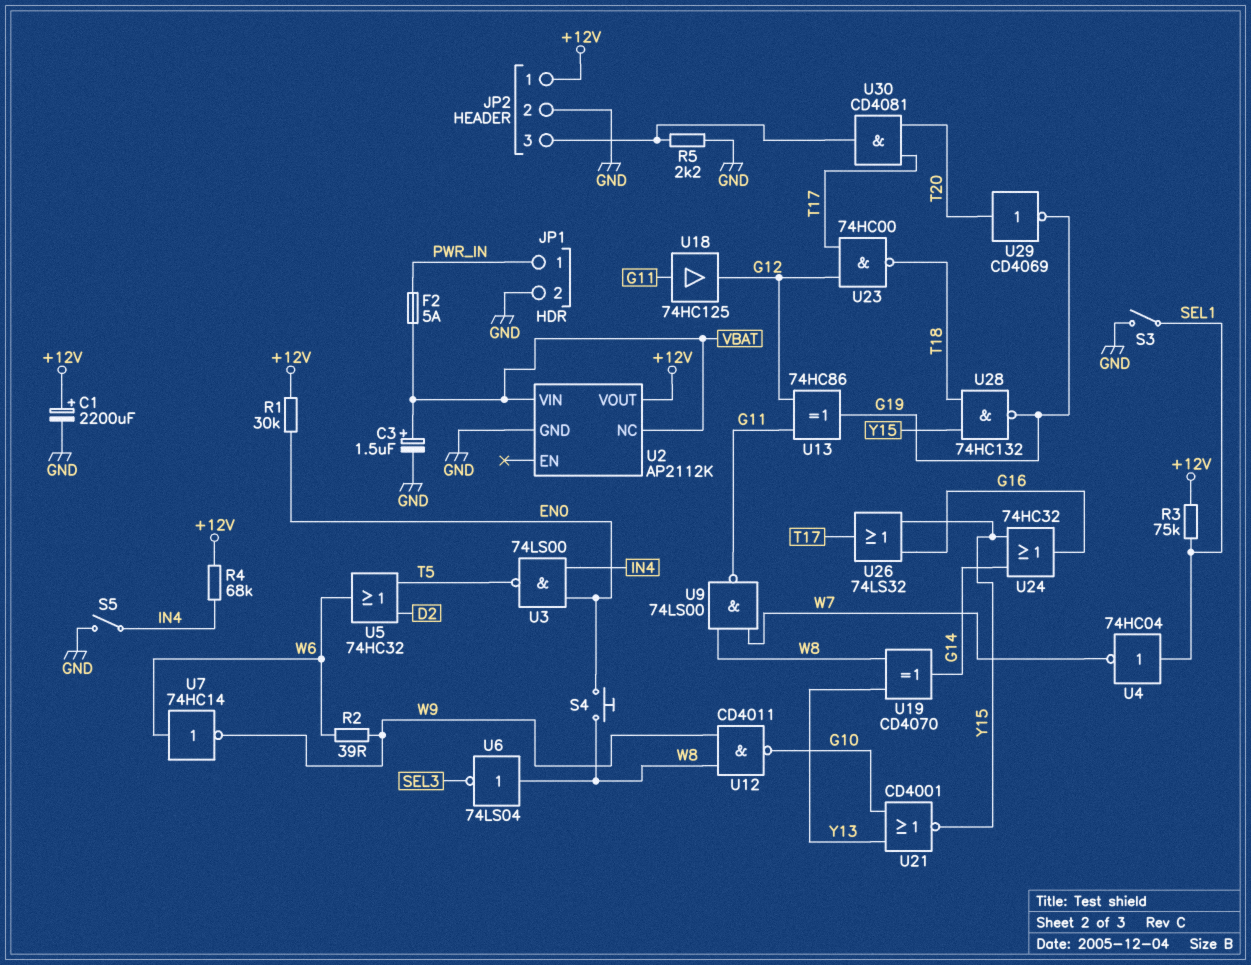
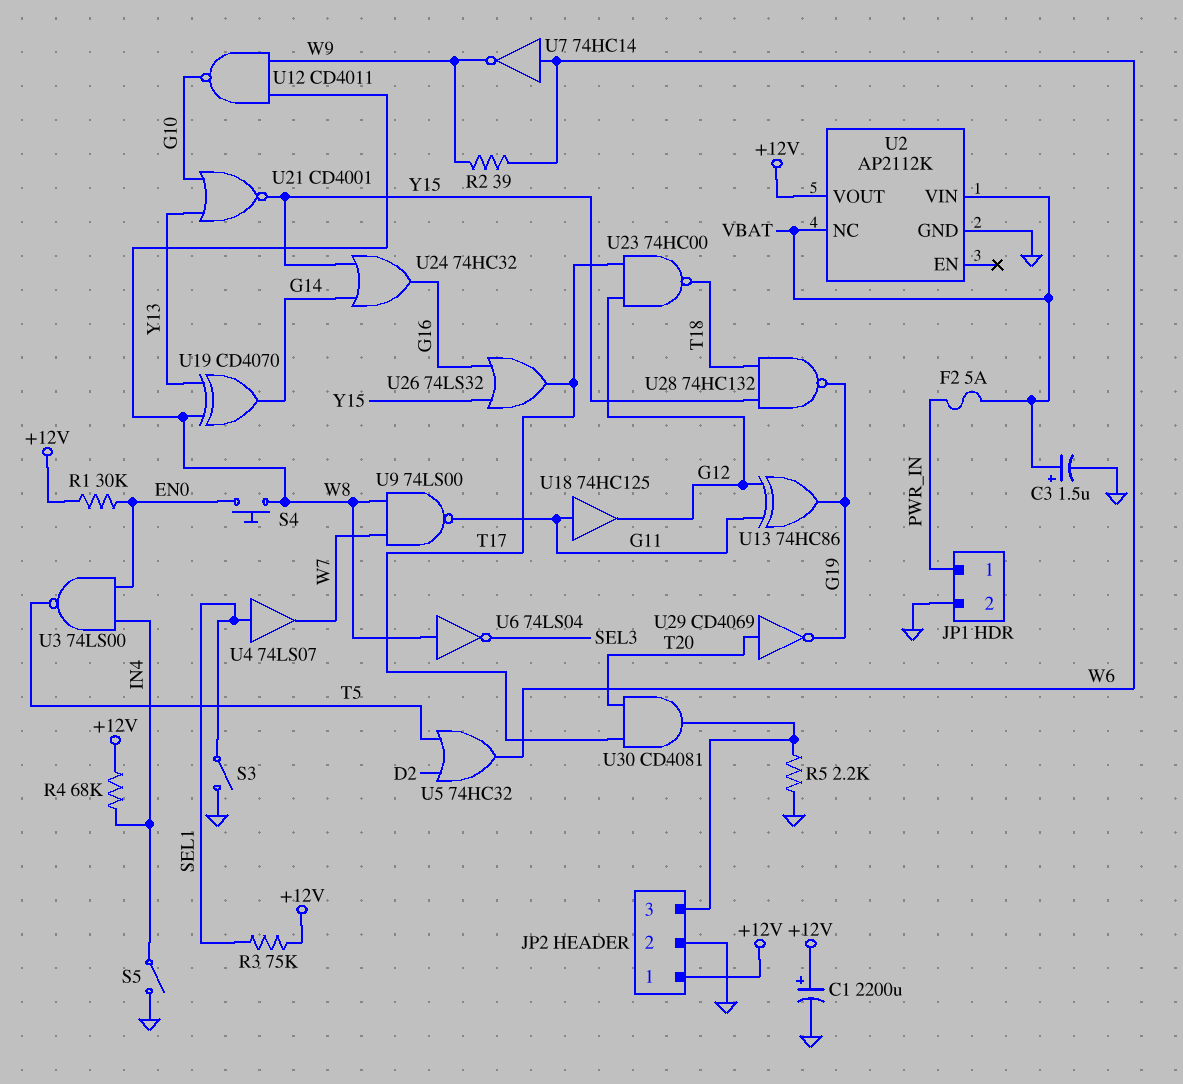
U4: NOT 74HC04 (in SEL1, out W7) -> buffer 74LS07 (in SEL1, out W7)

